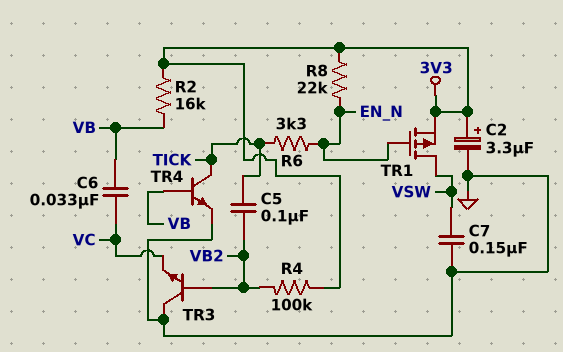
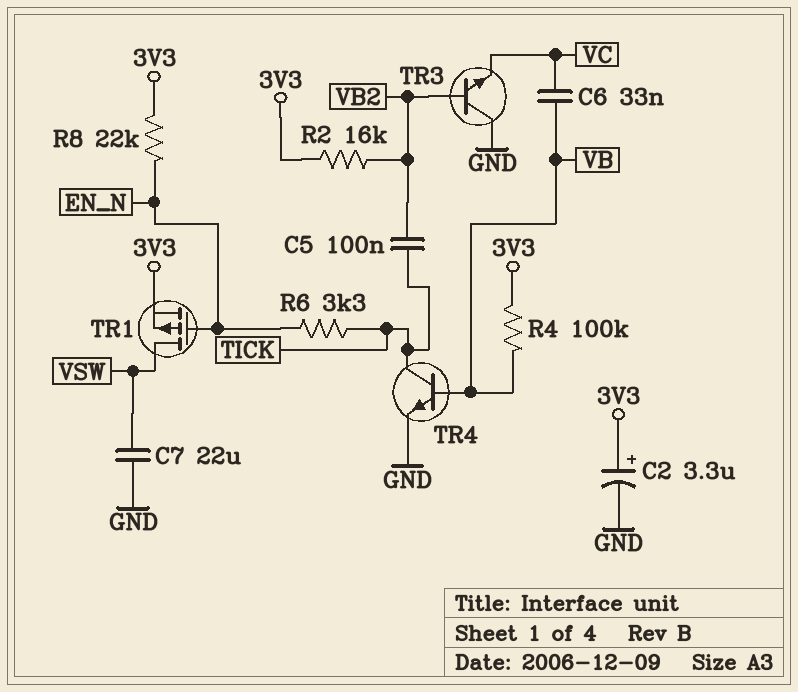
C7: 150nF (GND, VSW) -> 22uF (GND, VSW)
R2: 16k (3V3, VB) -> 16k (3V3, VB2)
R4: 100k (3V3, VB2) -> 100k (3V3, VB)

